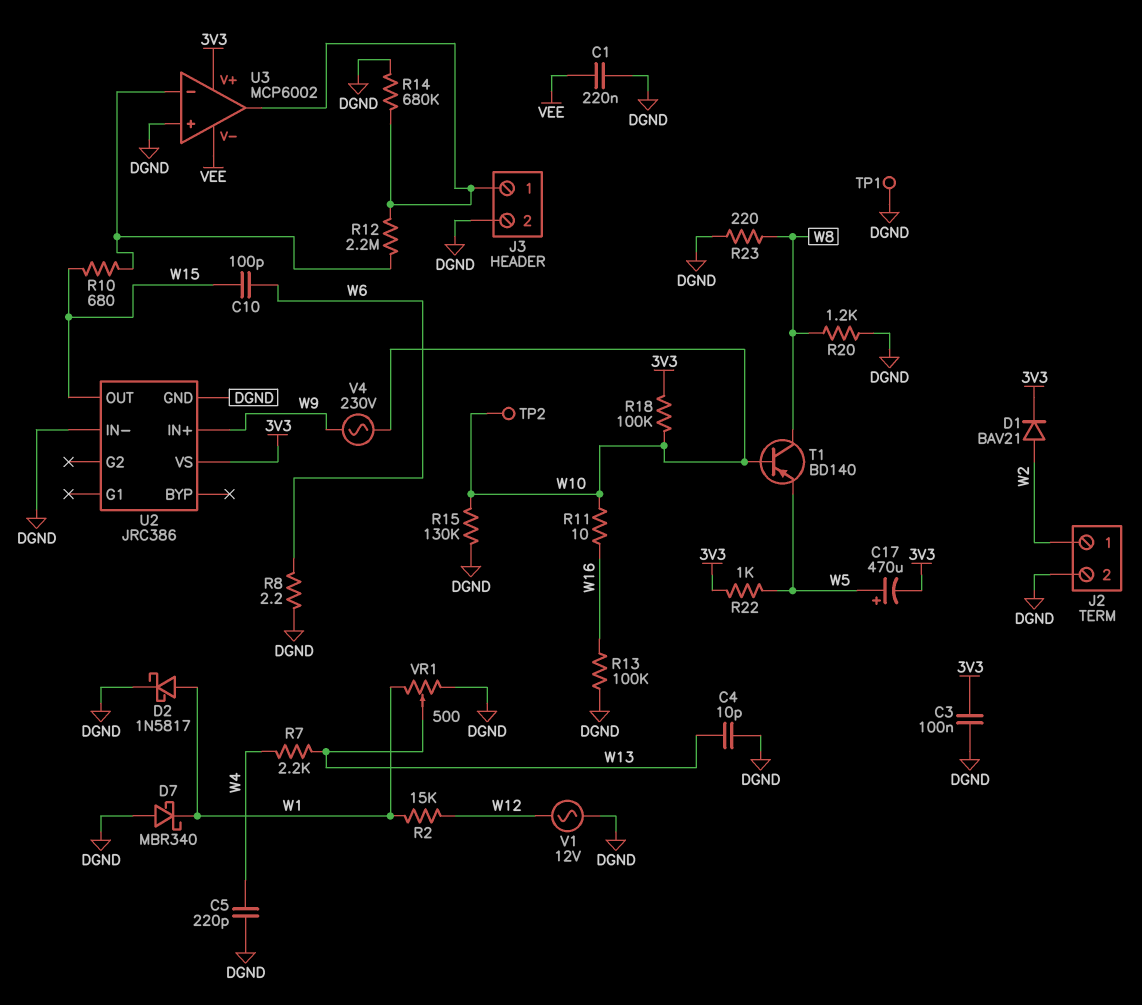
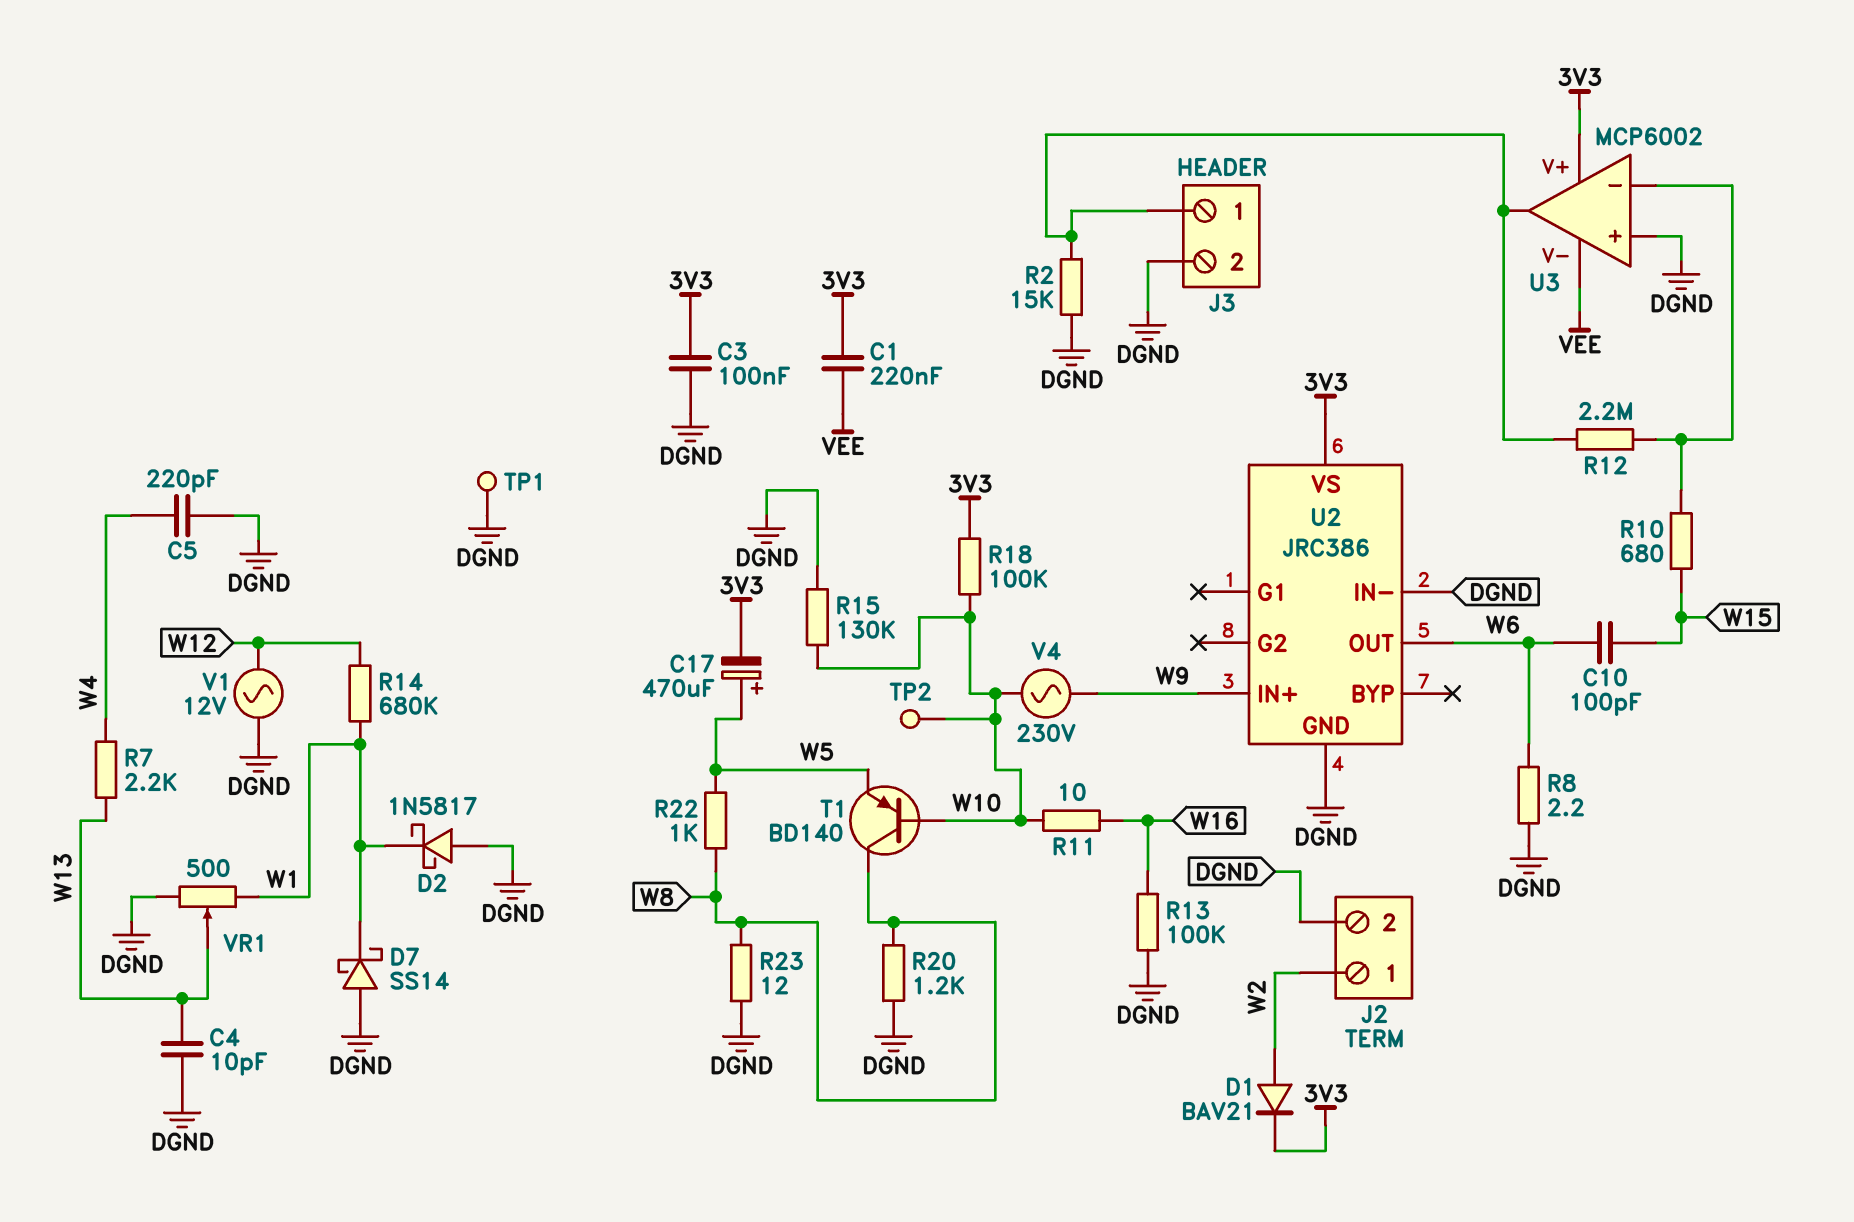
C1: 220nF (DGND, VEE) -> 220nF (3V3, VEE)
D2: schottky 1N5817 (A W1, K DGND) -> schottky 1N5817 (A DGND, K W1)
D7: schottky MBR340 (A DGND, K W1) -> schottky SS14 (A DGND, K W1)
R2: 15k (W1, W12) -> 15k (DGND, J3/1)
R14: 680k (DGND, J3/1) -> 680k (W1, W12)
R22: 1k (3V3, W5) -> 1k (W5, W8)
R23: 220 (DGND, W8) -> 12 (DGND, W8)
U2 pin OUT: W15 -> W6

